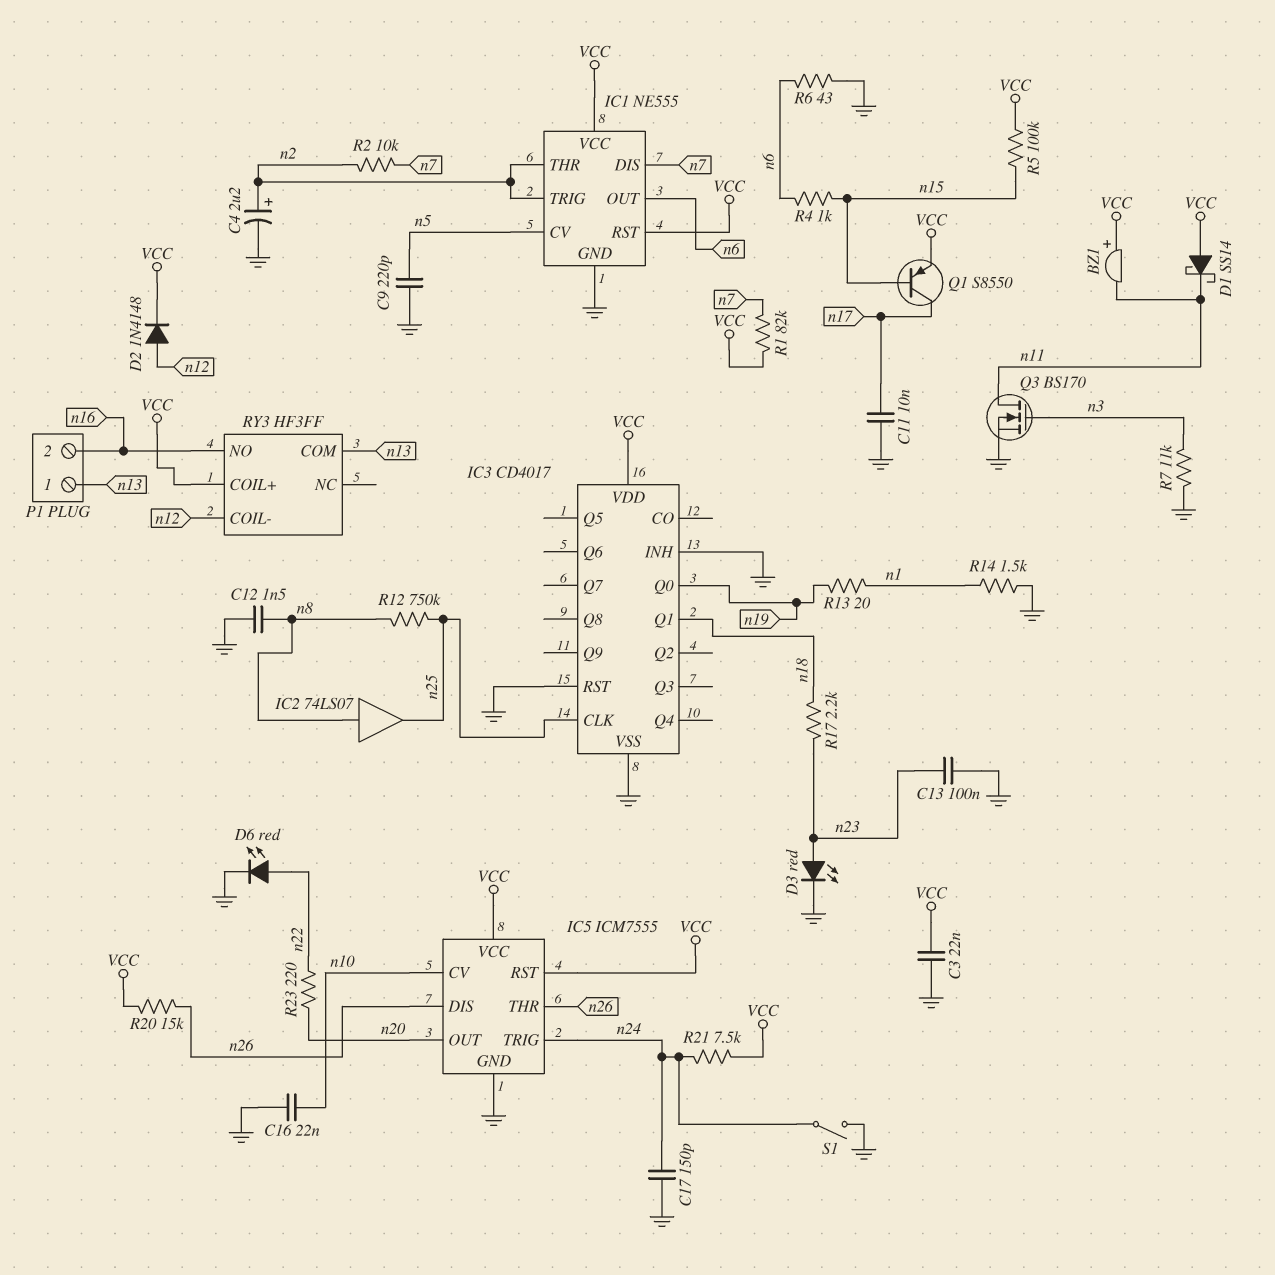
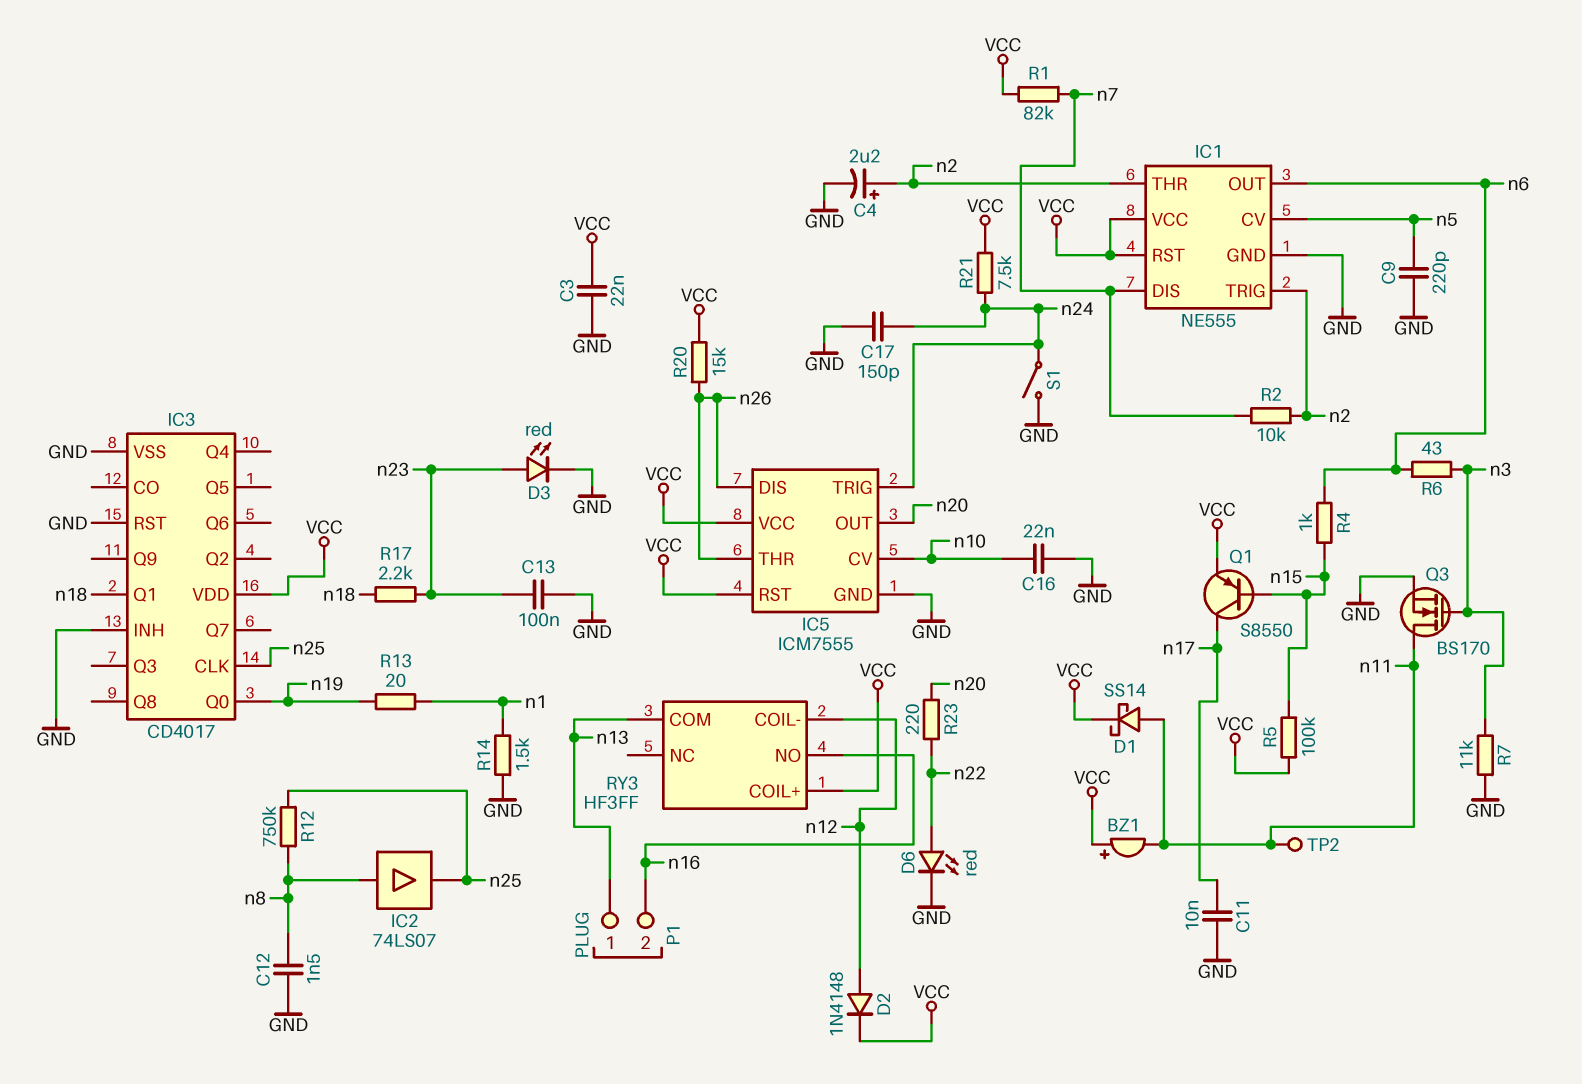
D1: schottky SS14 (A VCC, K n11) -> schottky SS14 (A n11, K VCC)
R6: 43 (GND, n6) -> 43 (n3, n6)
TP2: none -> test point (n11)

